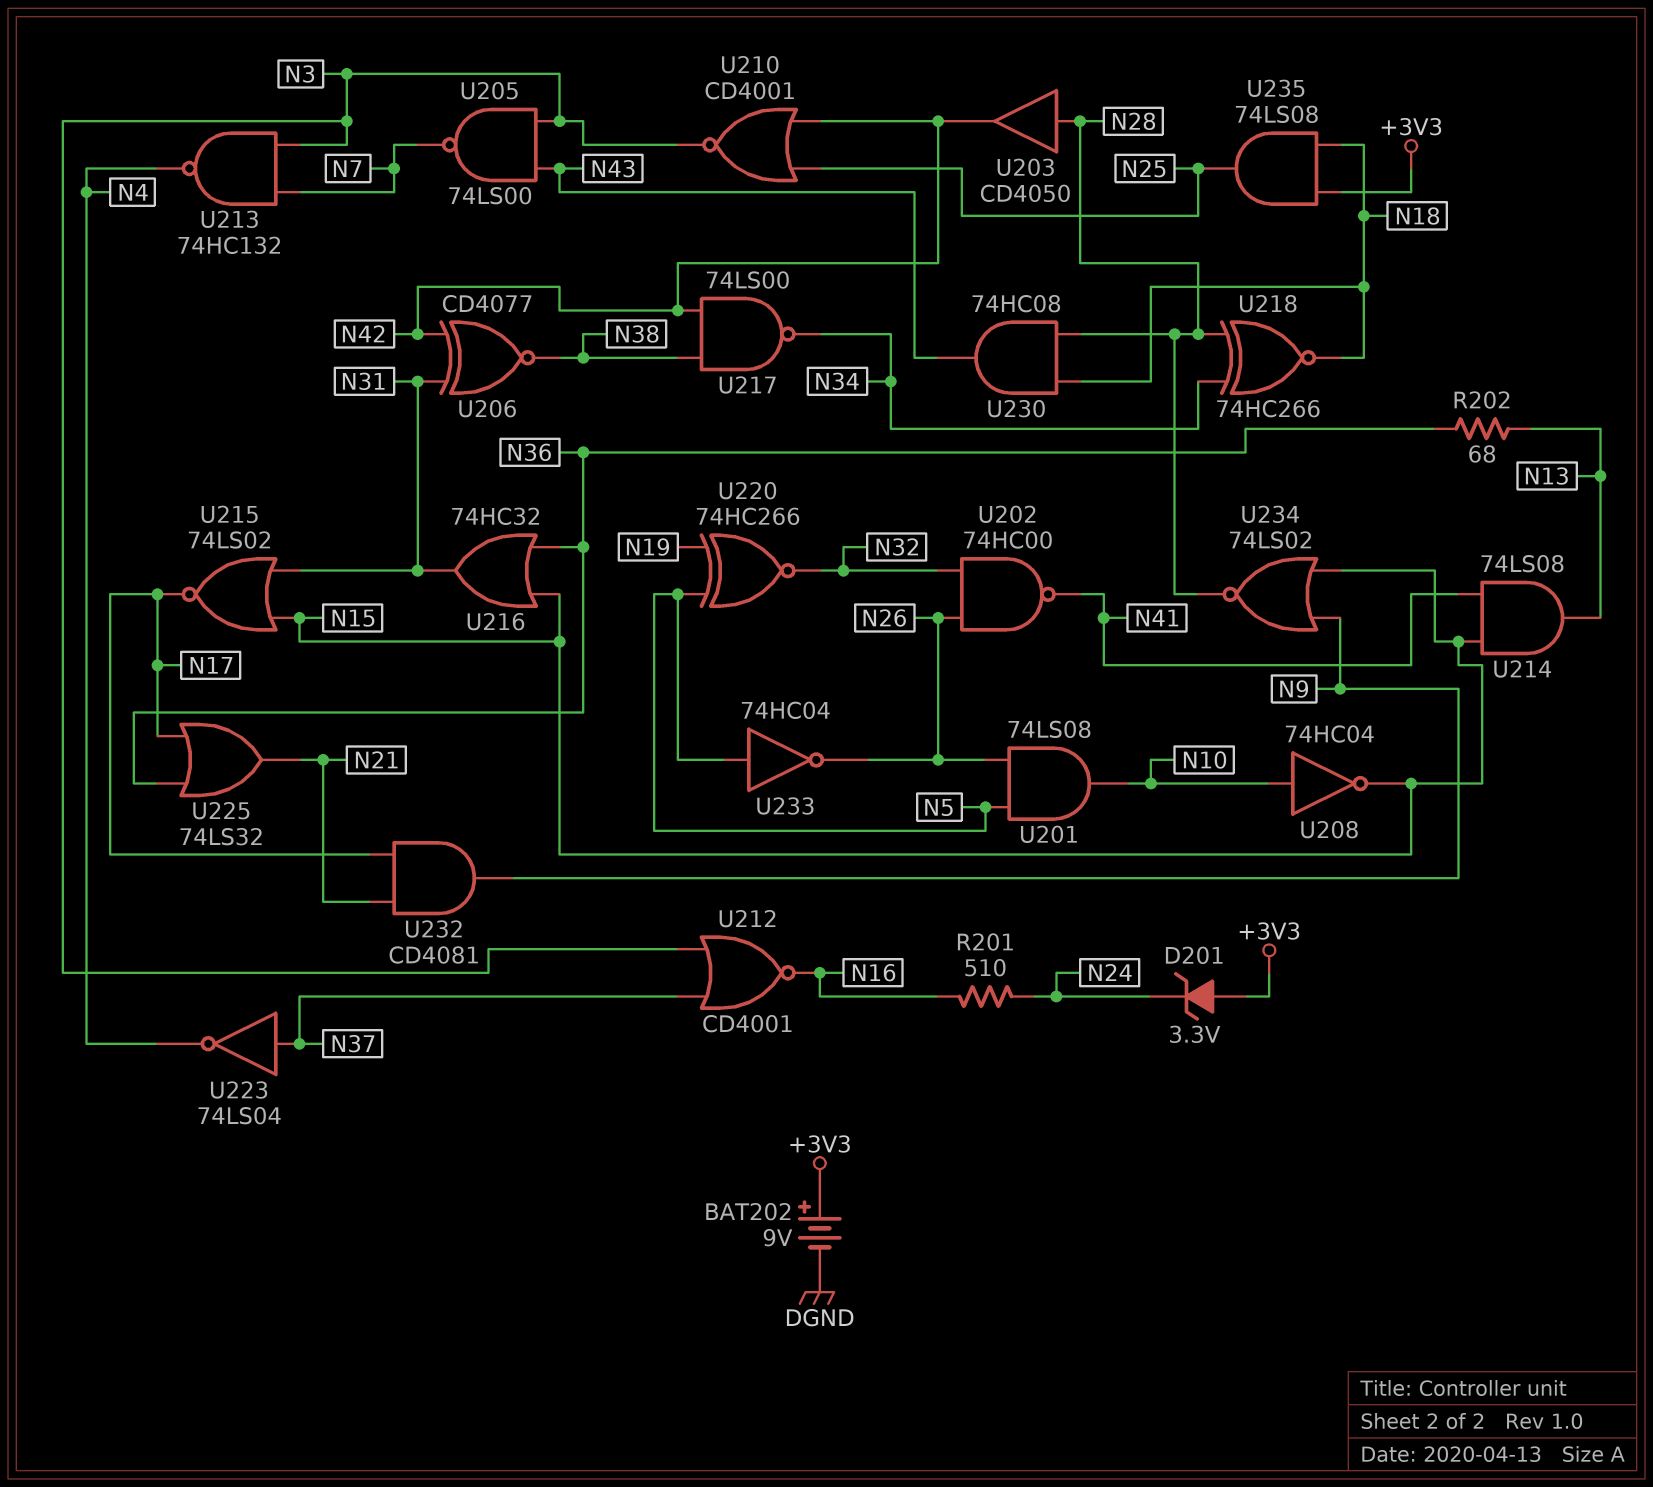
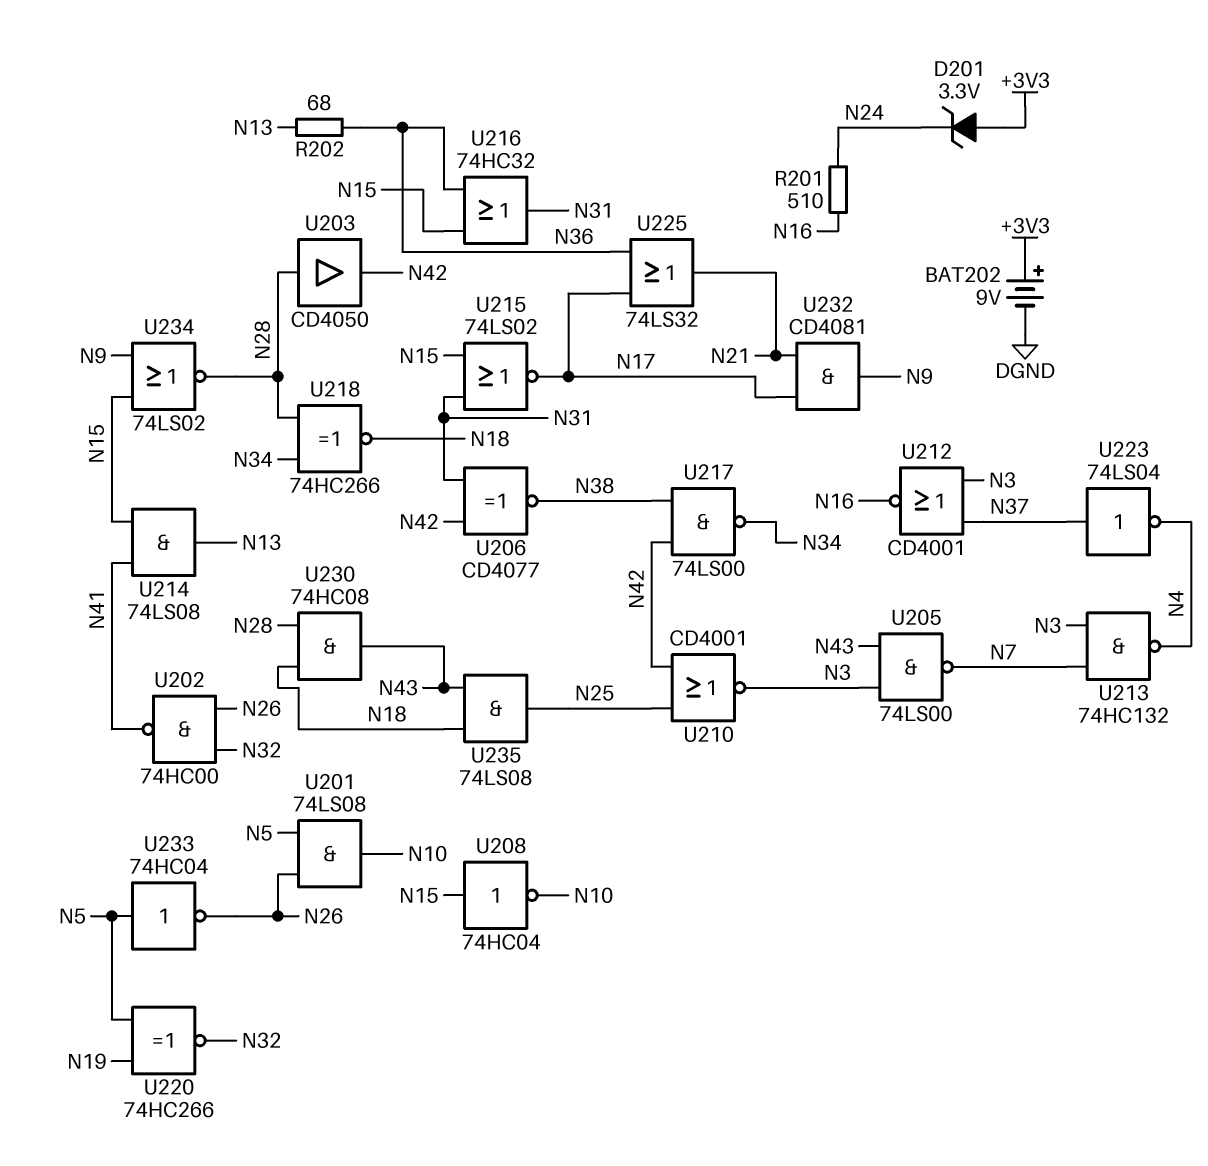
U208: NOT 74HC04 (in N10, out N15) -> NOT 74HC04 (in N15, out N10)
U235: AND 74LS08 (in +3V3, in N18, out N25) -> AND 74LS08 (in N18, in N43, out N25)

